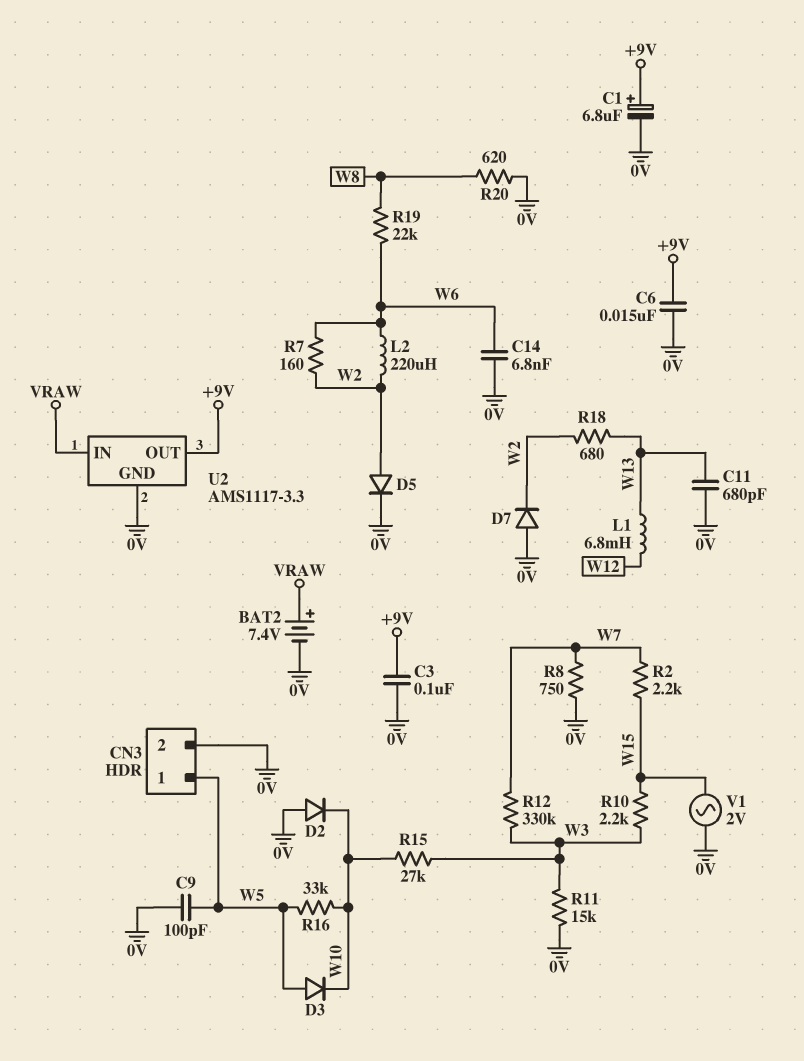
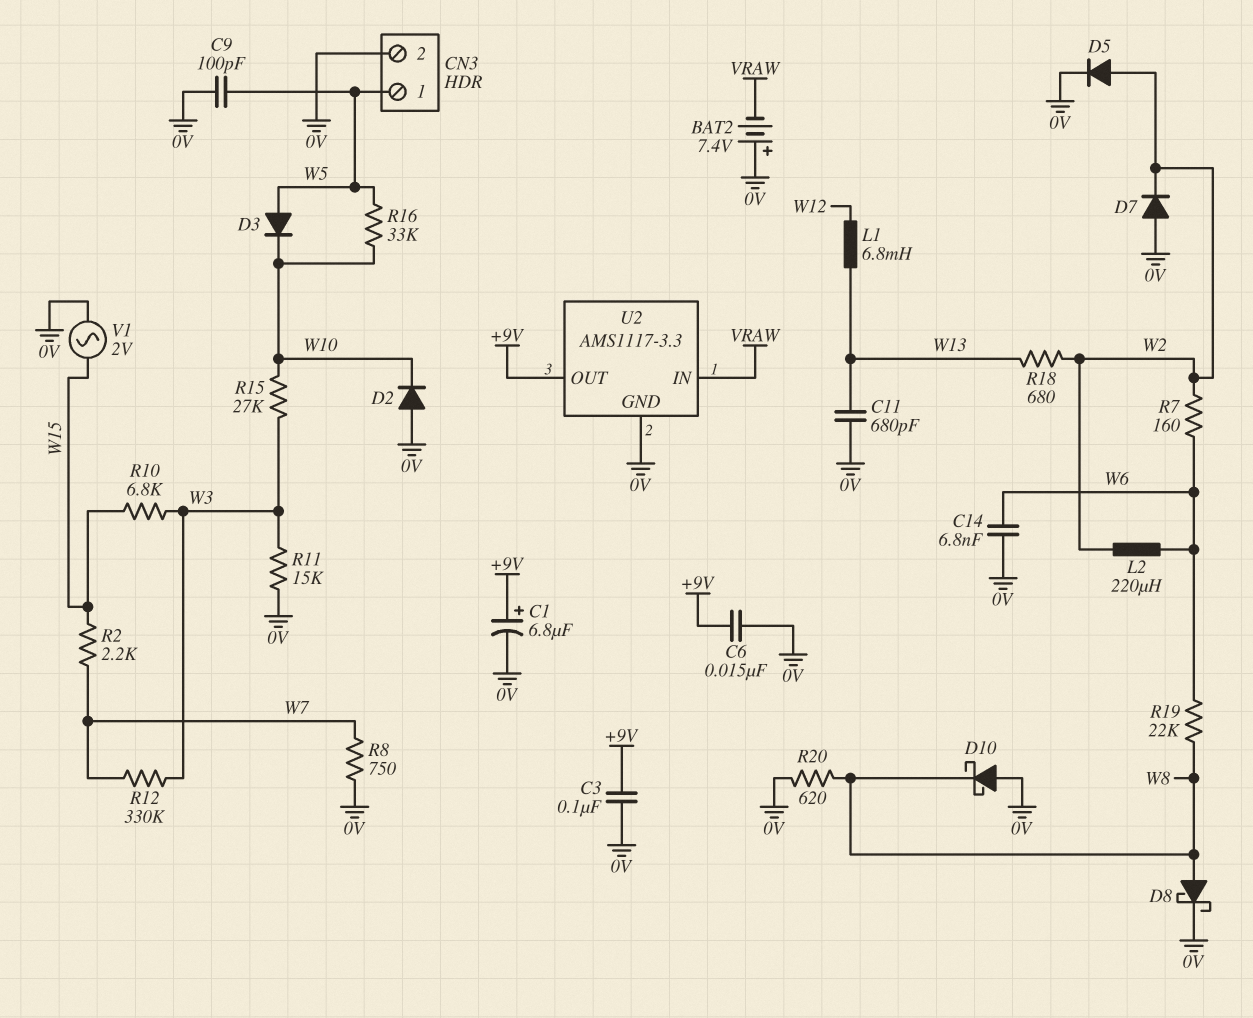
BAT2: 7.4V (plus VRAW, minus 0V) -> 7.4V (plus 0V, minus VRAW)
D8: none -> schottky (A W8, K 0V)
D10: none -> schottky (A 0V, K W8)
R10: 2.2k (W3, W15) -> 6.8k (W3, W15)

